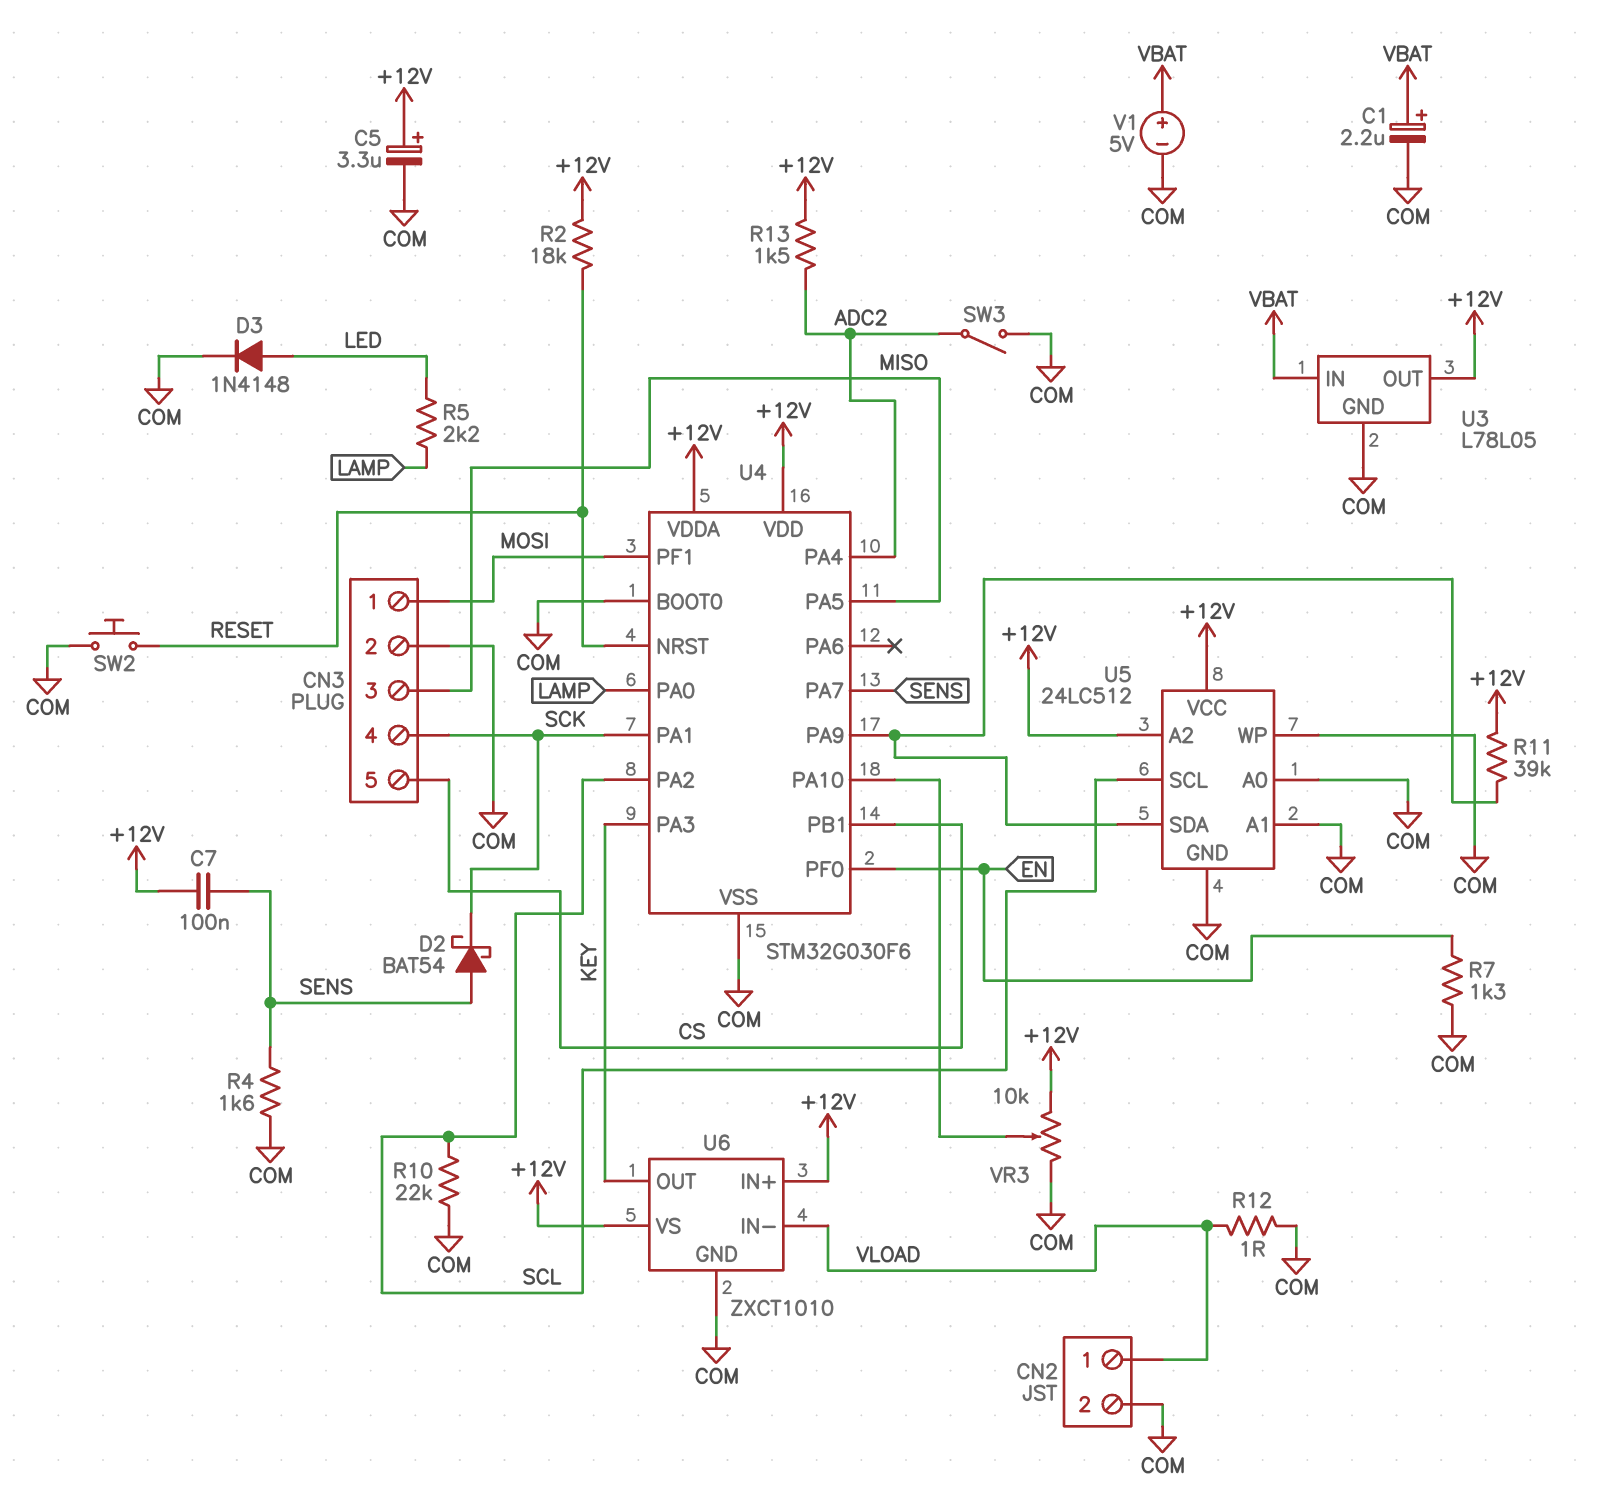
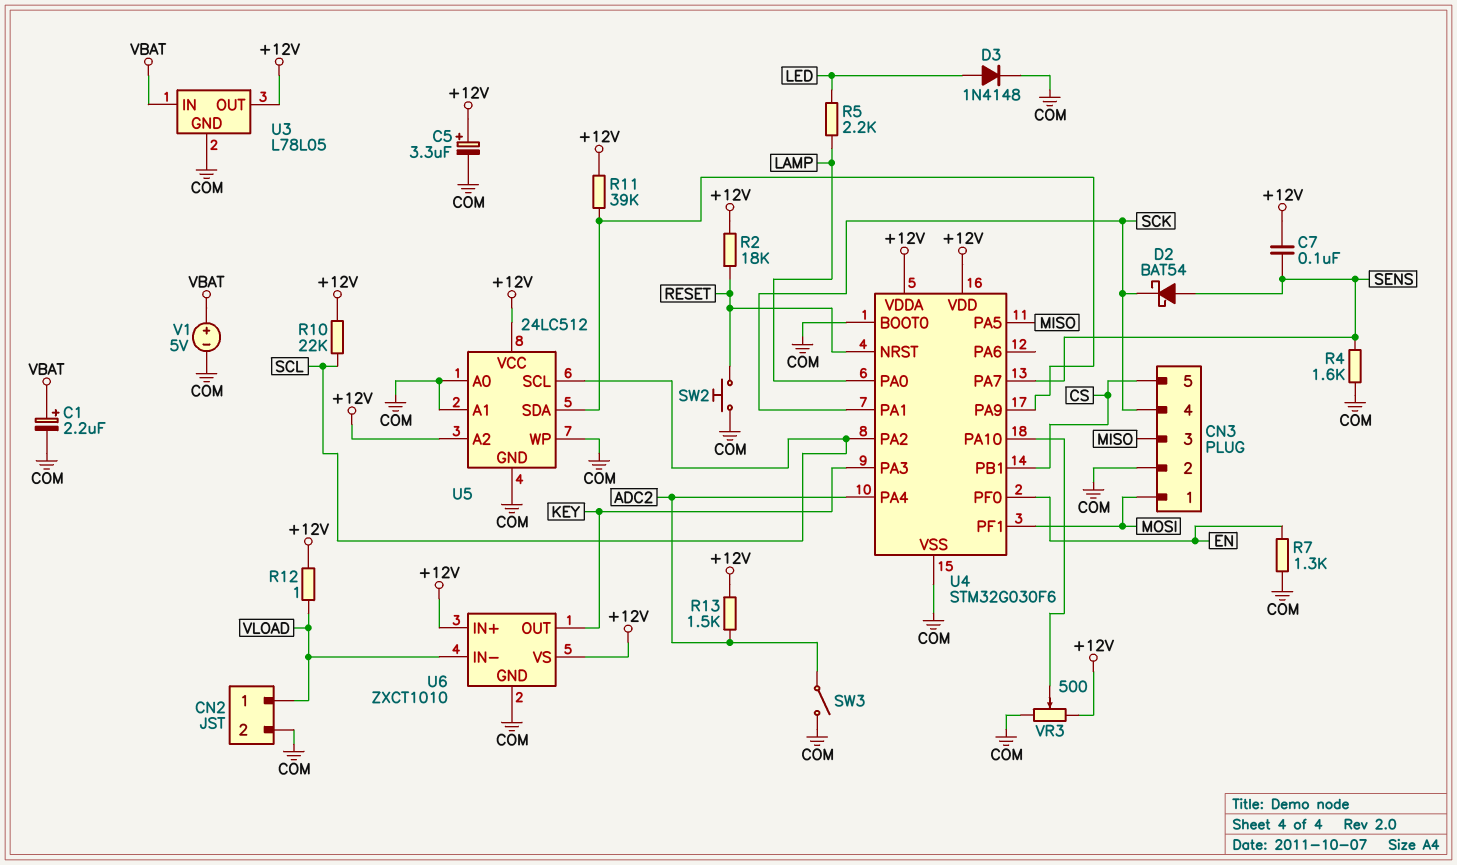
R10: 22k (COM, SCL) -> 22k (+12V, SCL)
R12: 1 (COM, VLOAD) -> 1 (+12V, VLOAD)
VR3: 10k (+12V, COM, wiper U4/PA10) -> 500 (+12V, COM, wiper U4/PA10)

